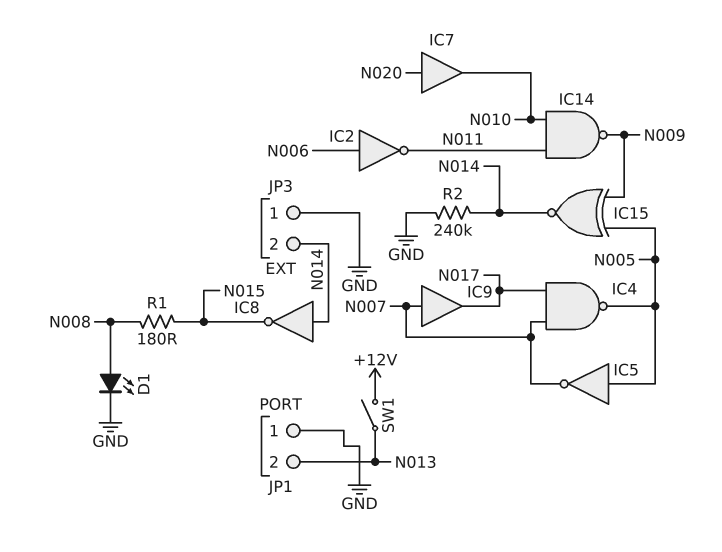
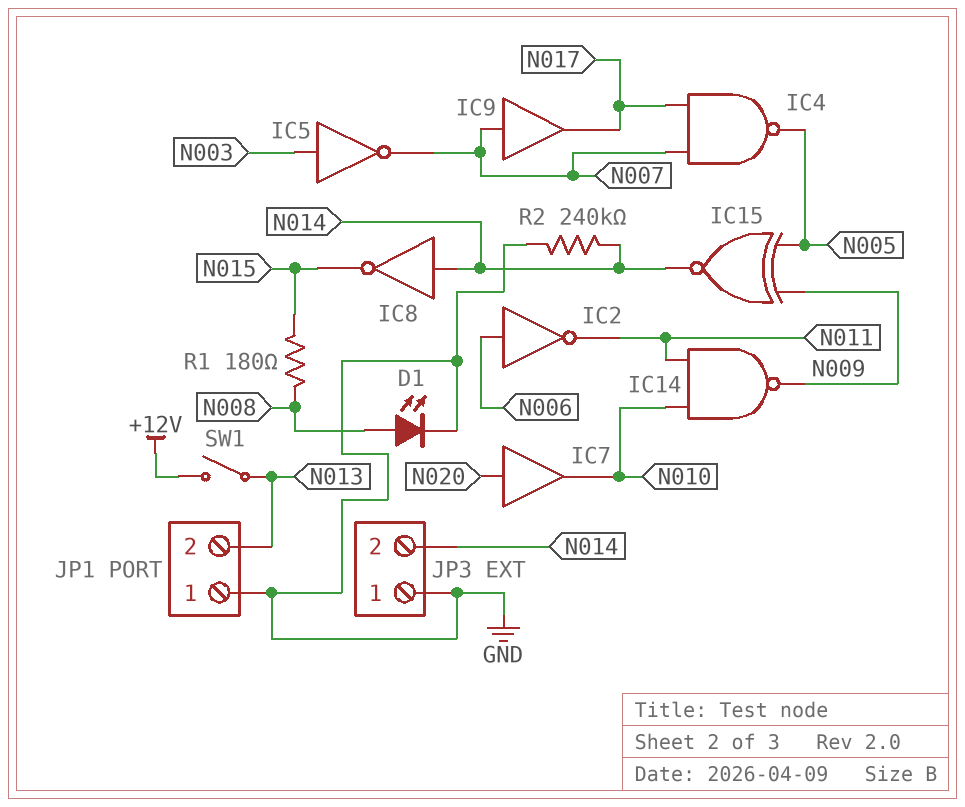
IC5: NOT (in N005, out N007) -> NOT (in N003, out N007)

